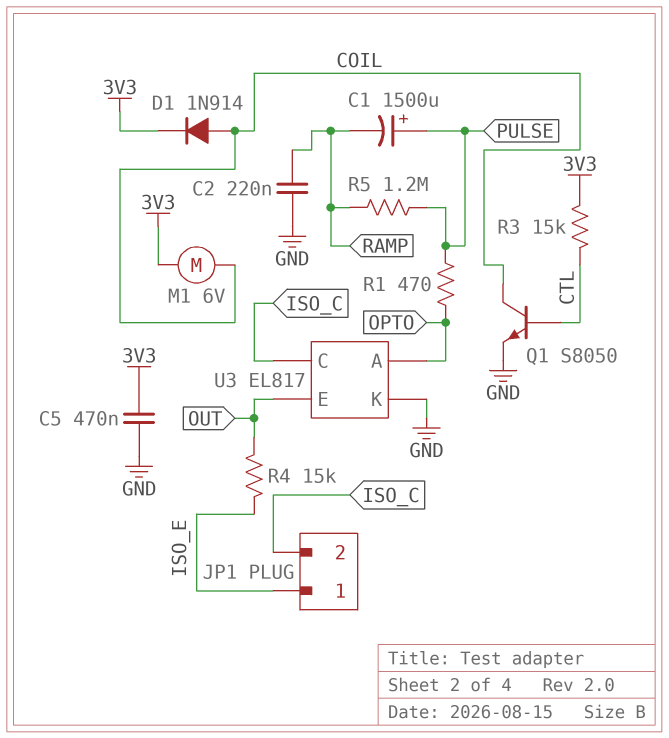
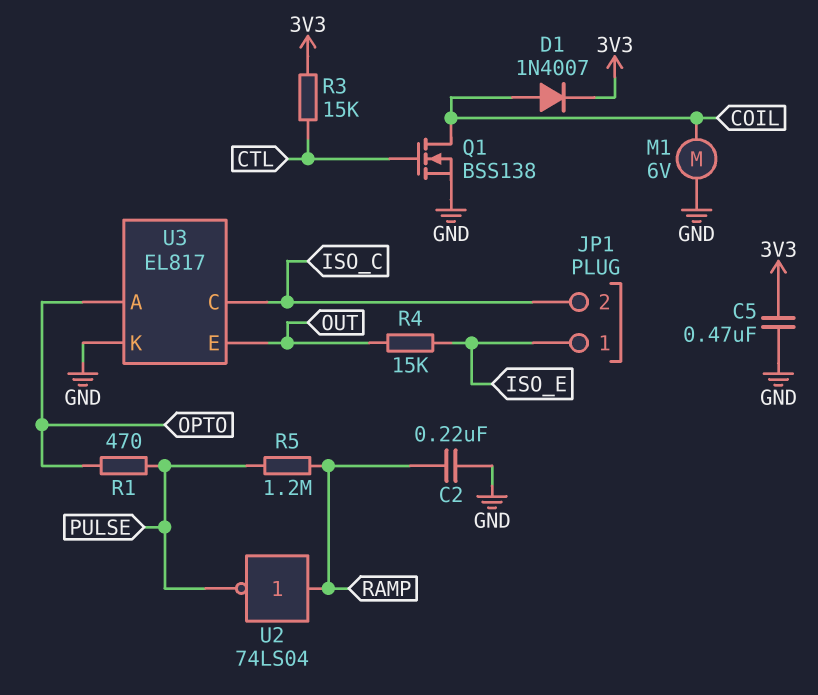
C1: 1500uF (plus PULSE, minus RAMP) -> none
D1: diode 1N914 (A COIL, K 3V3) -> diode 1N4007 (A COIL, K 3V3)
M1: motor 6V (3V3, COIL) -> motor 6V (COIL, GND)
Q1: NPN S8050 (B CTL, C COIL, E GND) -> NMOS BSS138 (G CTL, D COIL, S GND)
U2: none -> NOT 74LS04 (in RAMP, out PULSE)

